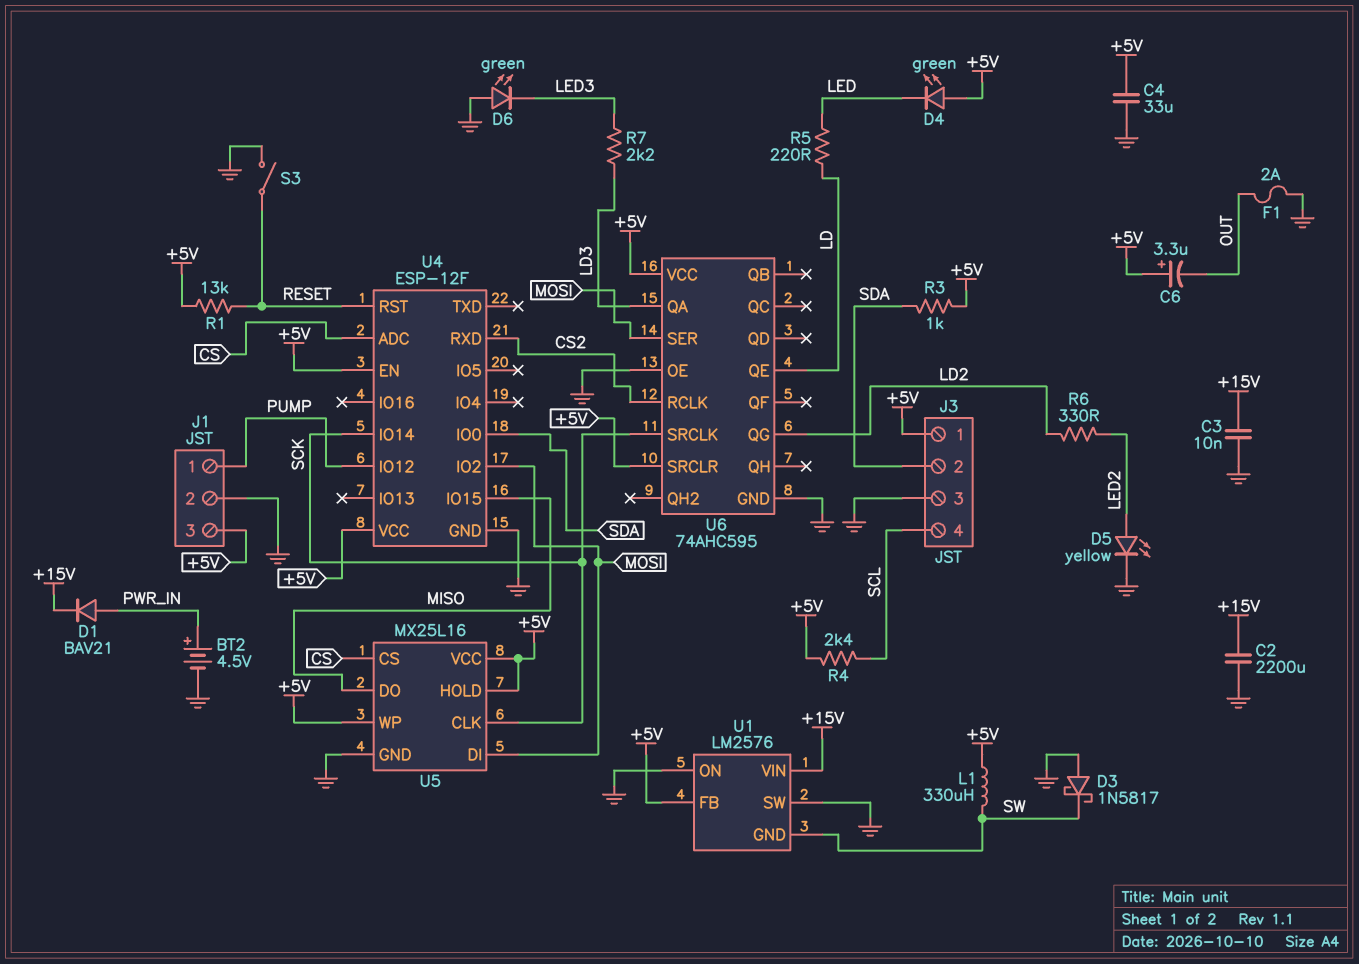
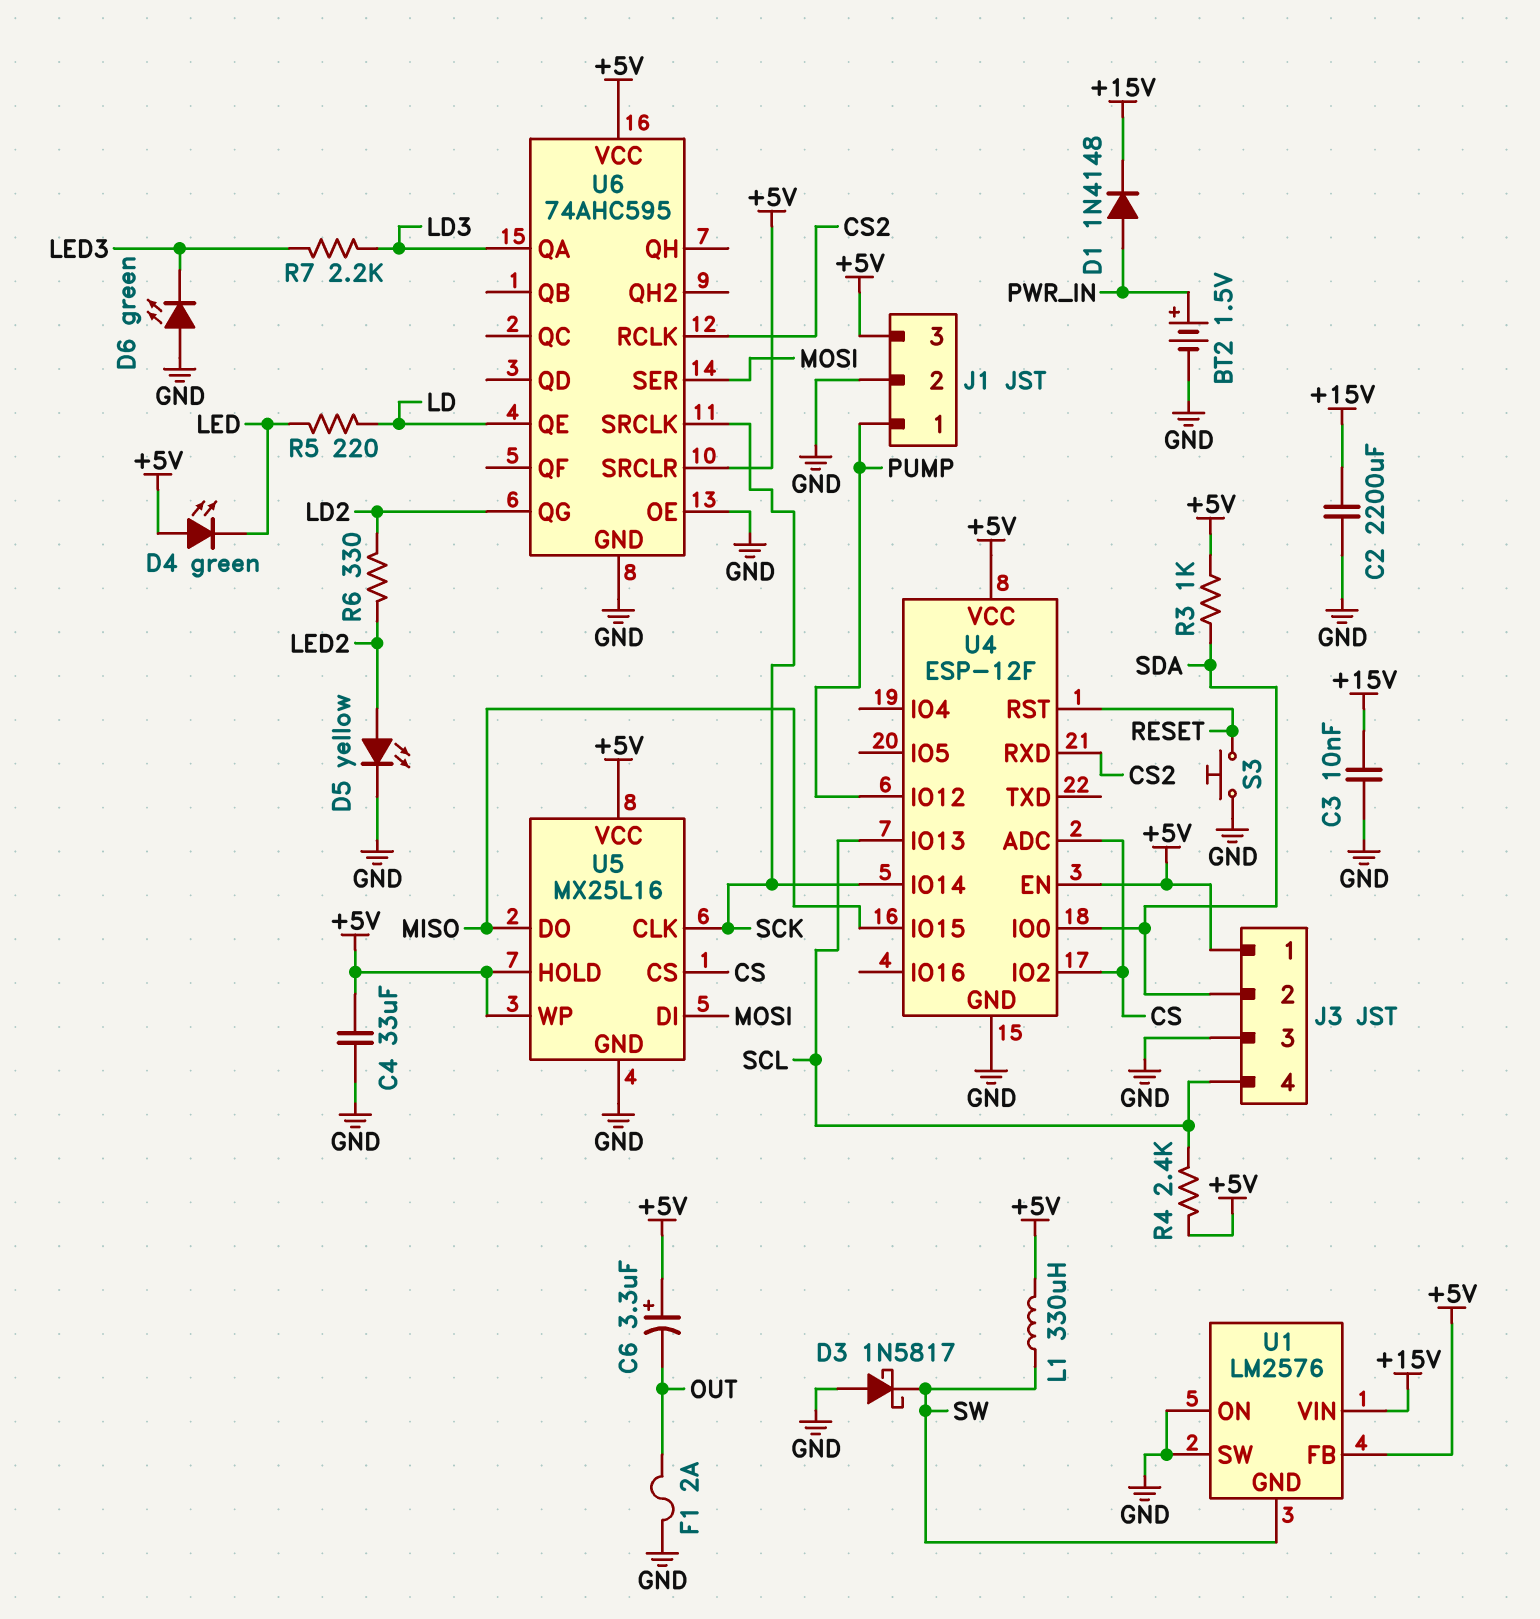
BT2: 4.5V (plus PWR_IN, minus GND) -> 1.5V (plus PWR_IN, minus GND)
D1: diode BAV21 (A PWR_IN, K +15V) -> diode 1N4148 (A PWR_IN, K +15V)
R1: 13k (+5V, RESET) -> none
S3: switch (GND, RESET) -> button (GND, RESET)
U4 pin IO2: MOSI -> CS
U4 pin IO13: none -> SCL

